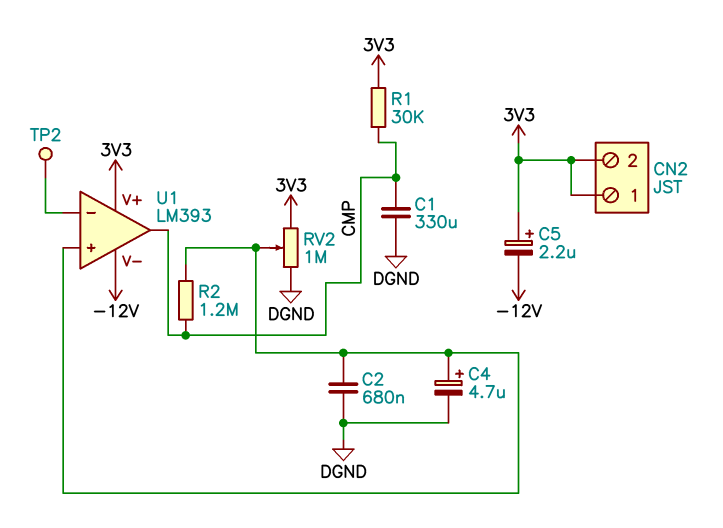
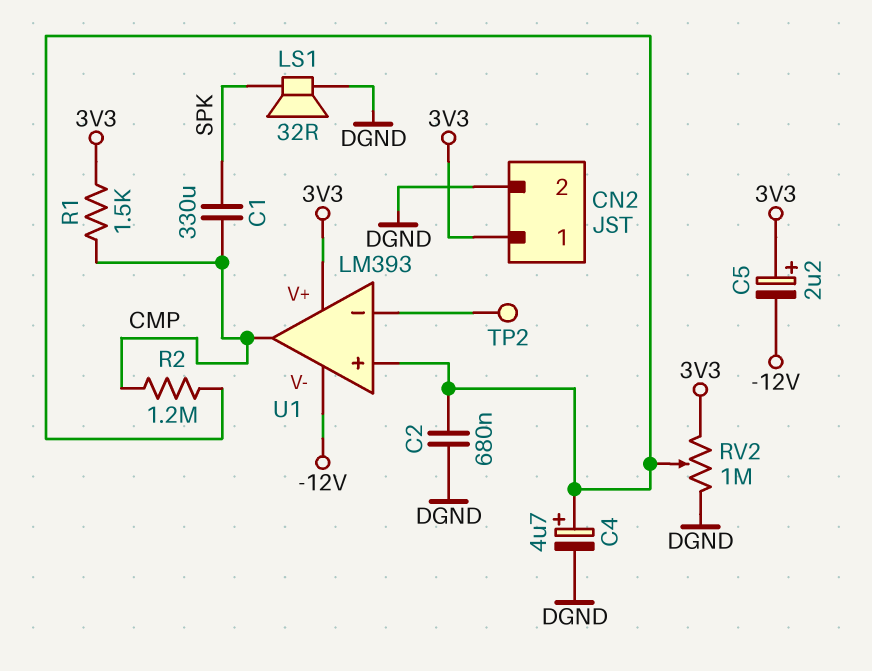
C1: 330uF (CMP, DGND) -> 330uF (CMP, SPK)
CN2 pin 2: 3V3 -> DGND
LS1: none -> speaker 32R (DGND, SPK)
R1: 30k (3V3, CMP) -> 1.5k (3V3, CMP)

